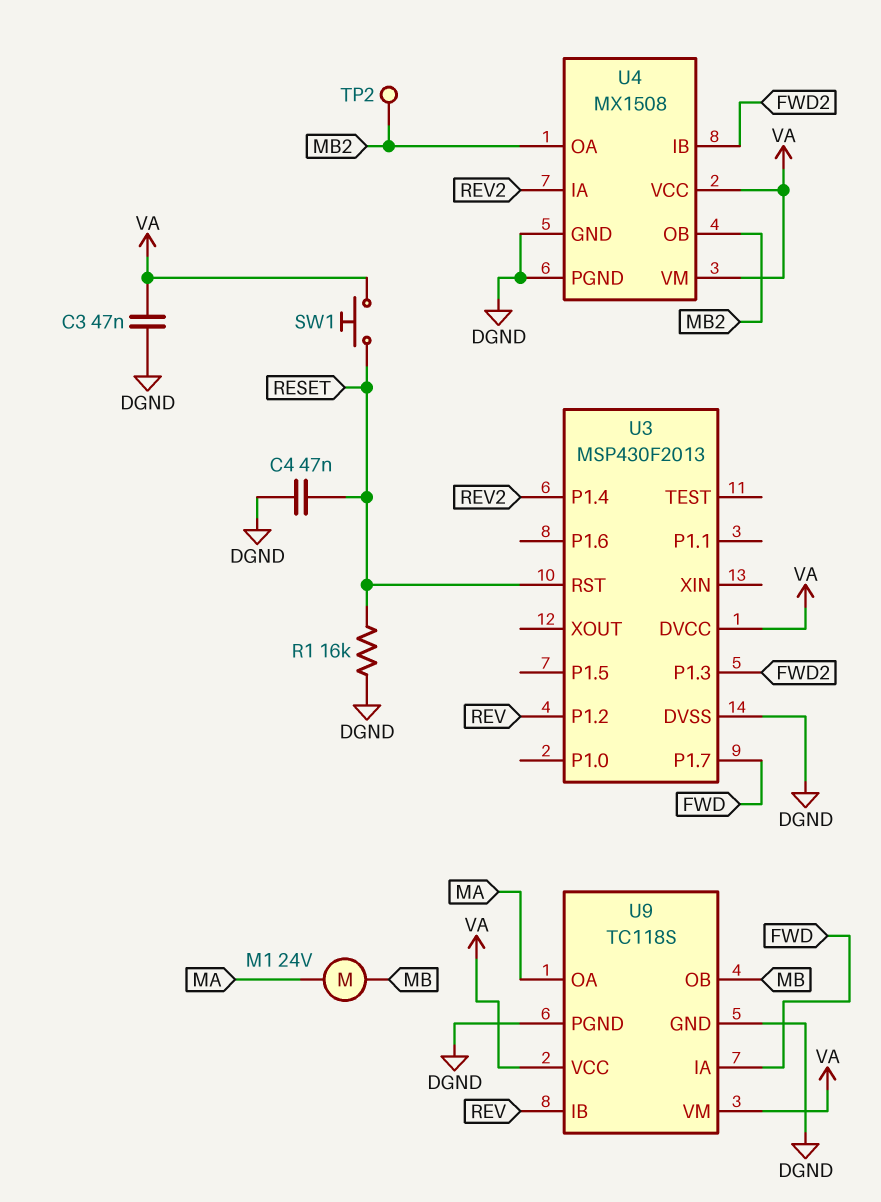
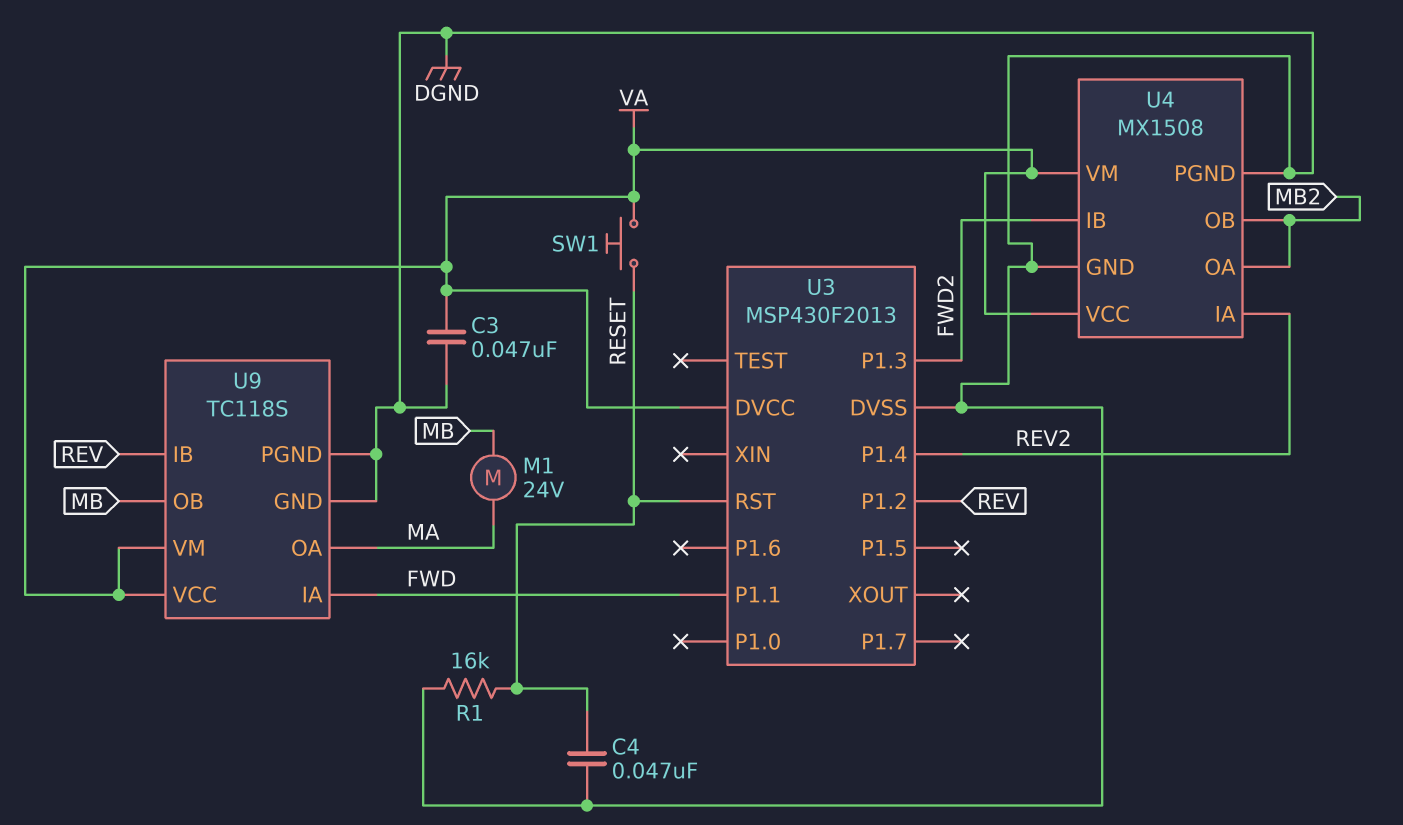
TP2: test point (MB2) -> none
U3 pin P1.1: none -> FWD
U3 pin P1.7: FWD -> none

